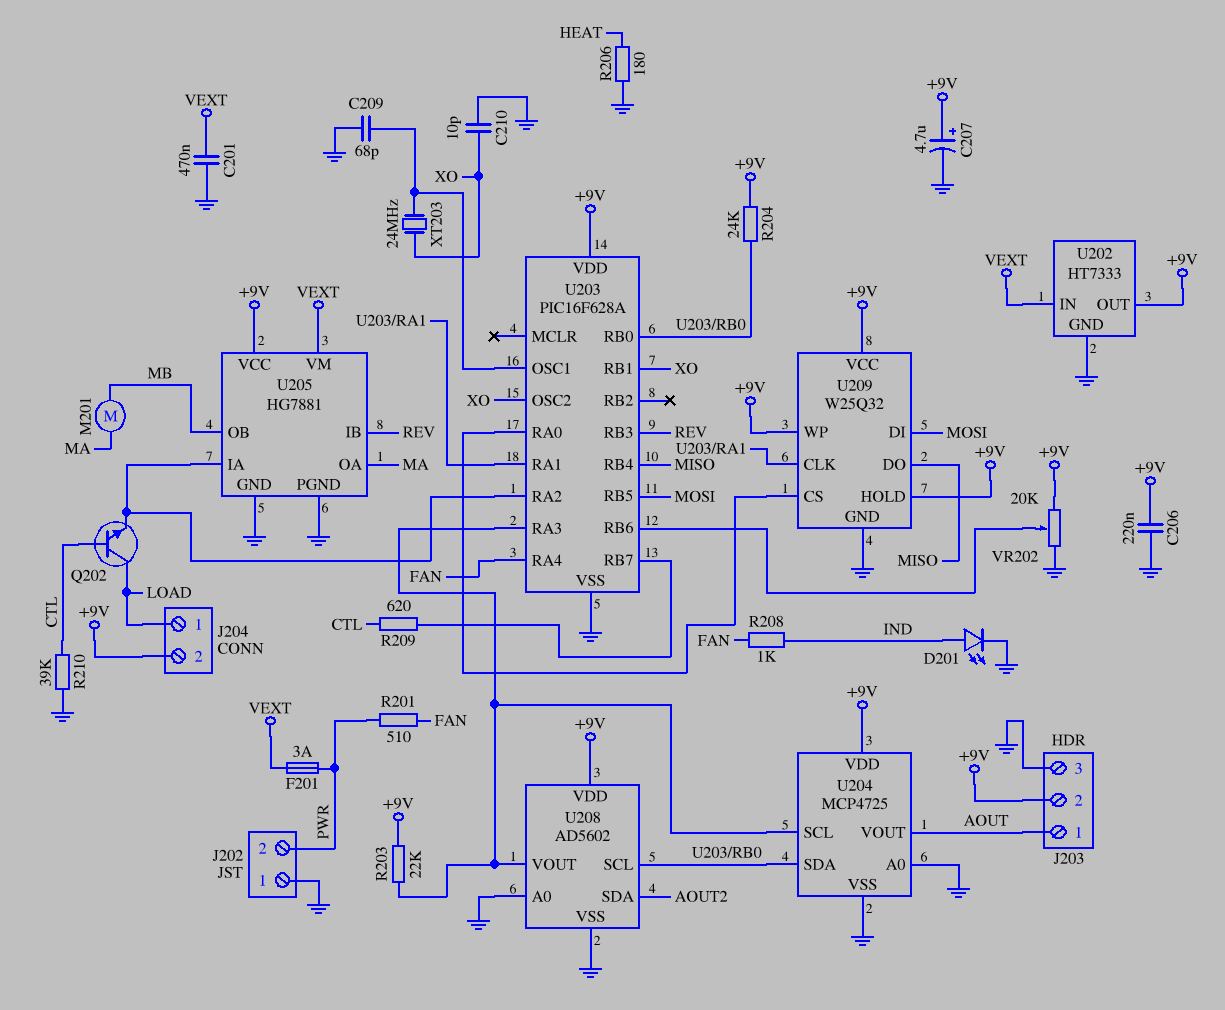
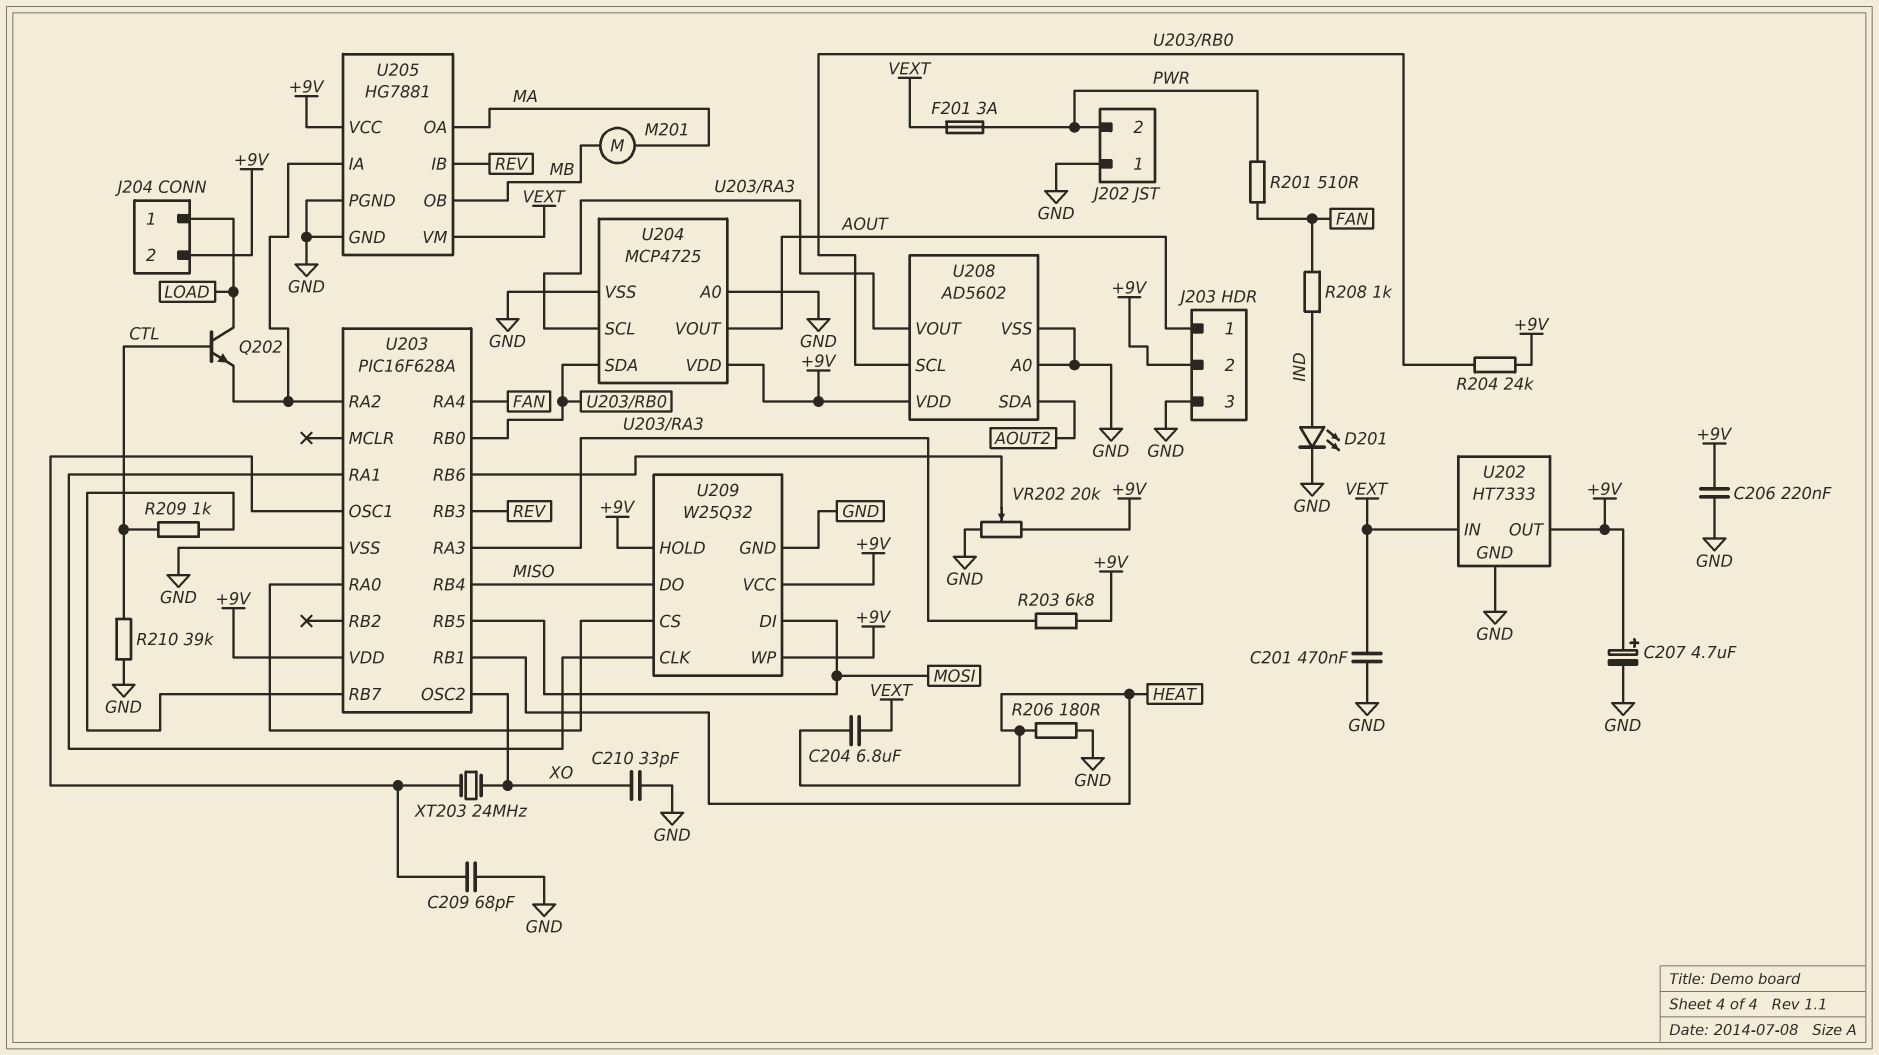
C204: none -> 6.8uF (HEAT, VEXT)
C210: 10pF (GND, XO) -> 33pF (GND, XO)
R203: 22k (+9V, U203/RA3) -> 6.8k (+9V, U203/RA3)
R209: 620 (CTL, U203/RB7) -> 1k (CTL, U203/RB7)
U203 pin RB1: XO -> HEAT

